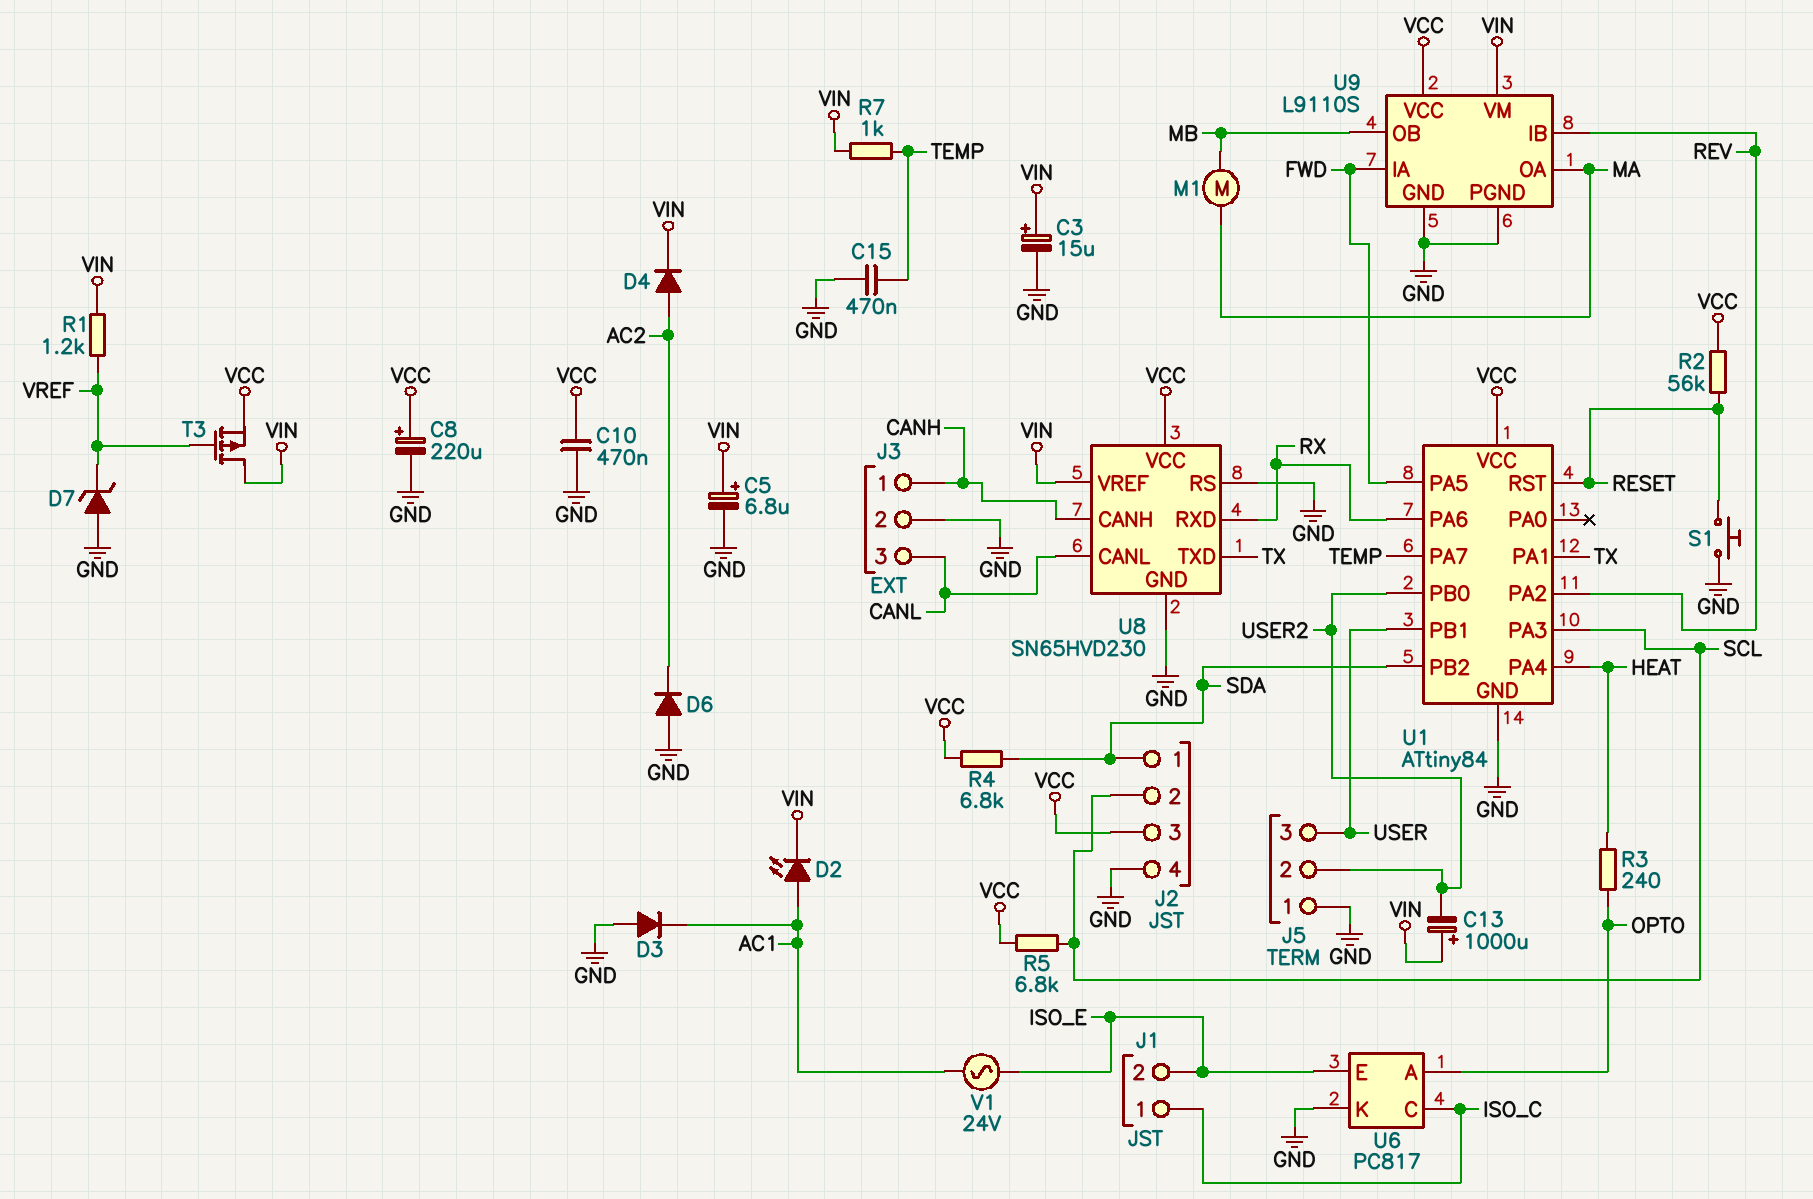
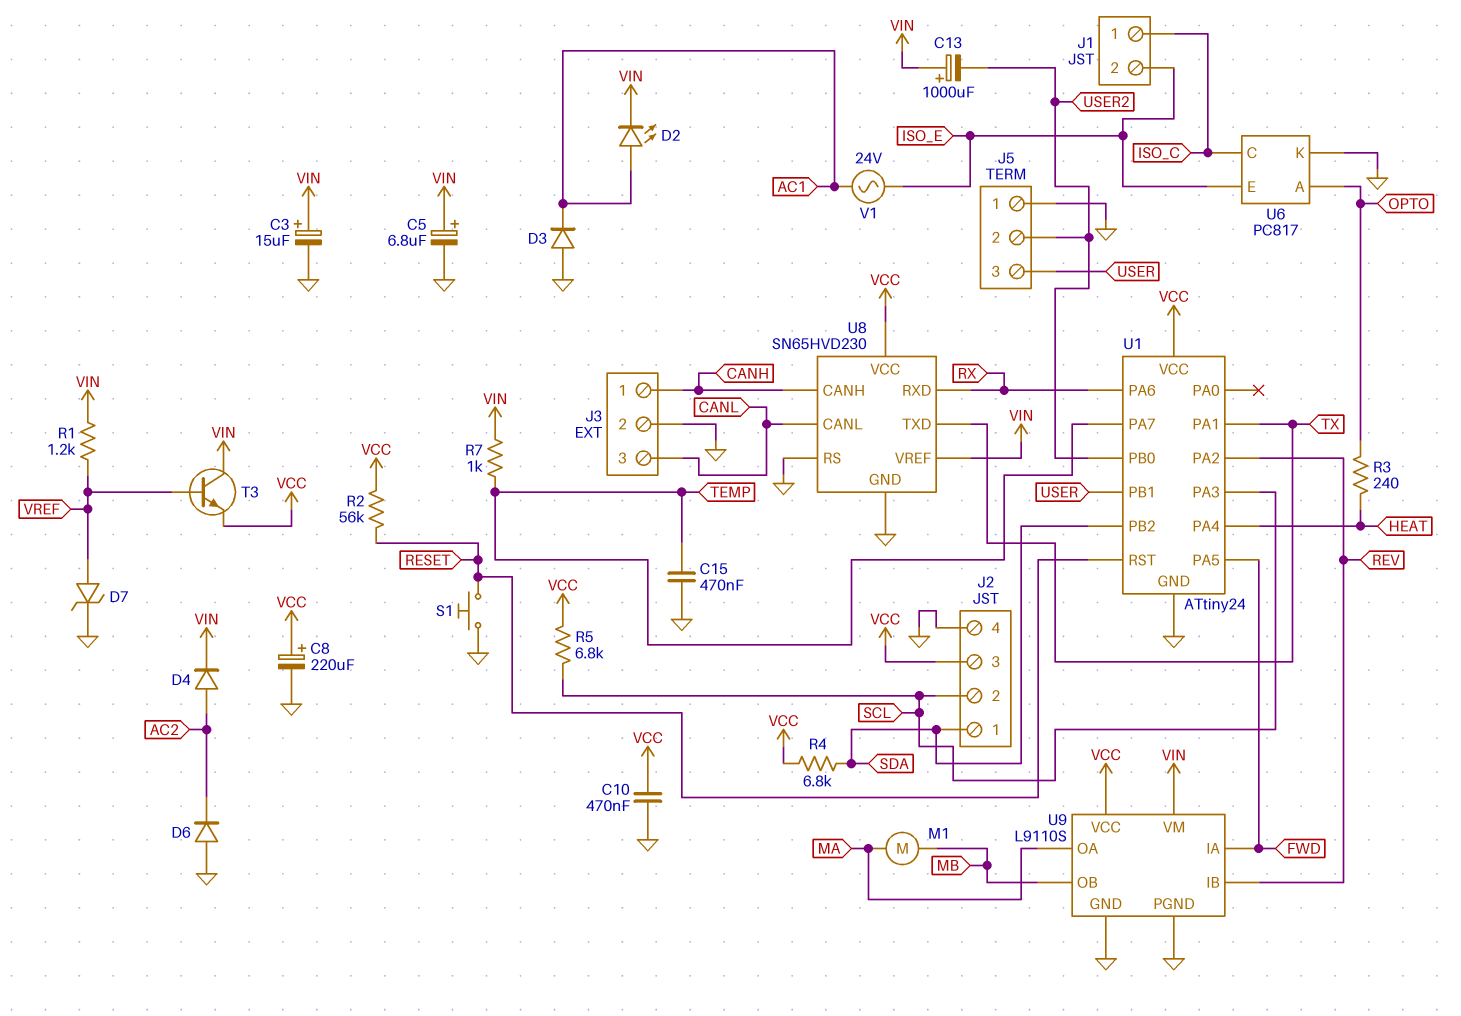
D7: zener (A GND, K VREF) -> zener (A VREF, K GND)
T3: PMOS (G VREF, D VIN, S VCC) -> NPN (B VREF, C VIN, E VCC)
U1: ATtiny84 -> ATtiny24

